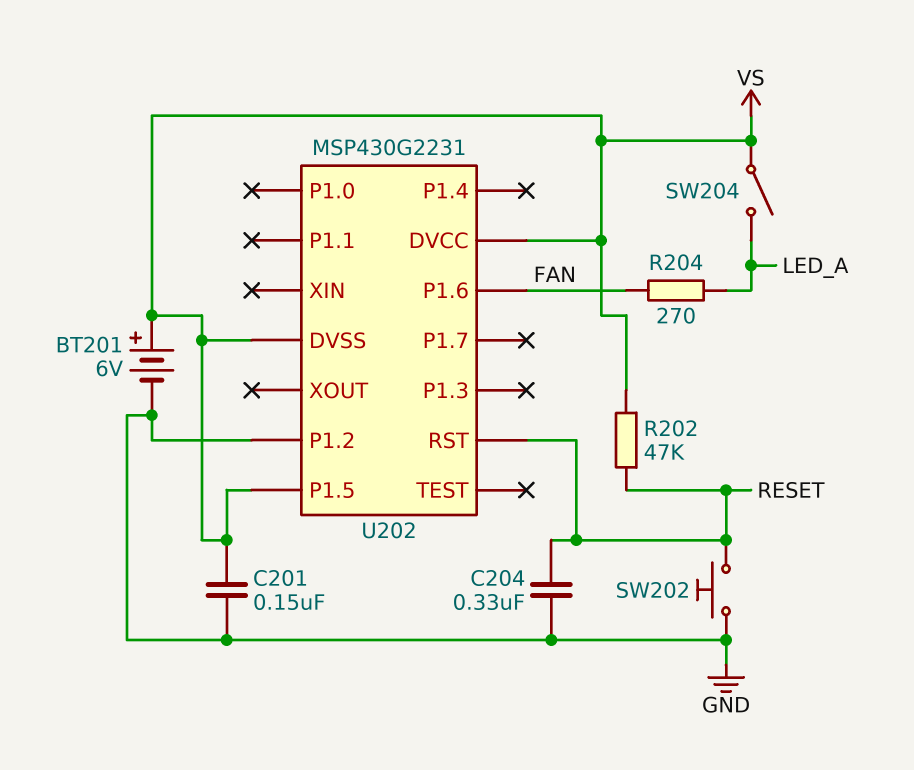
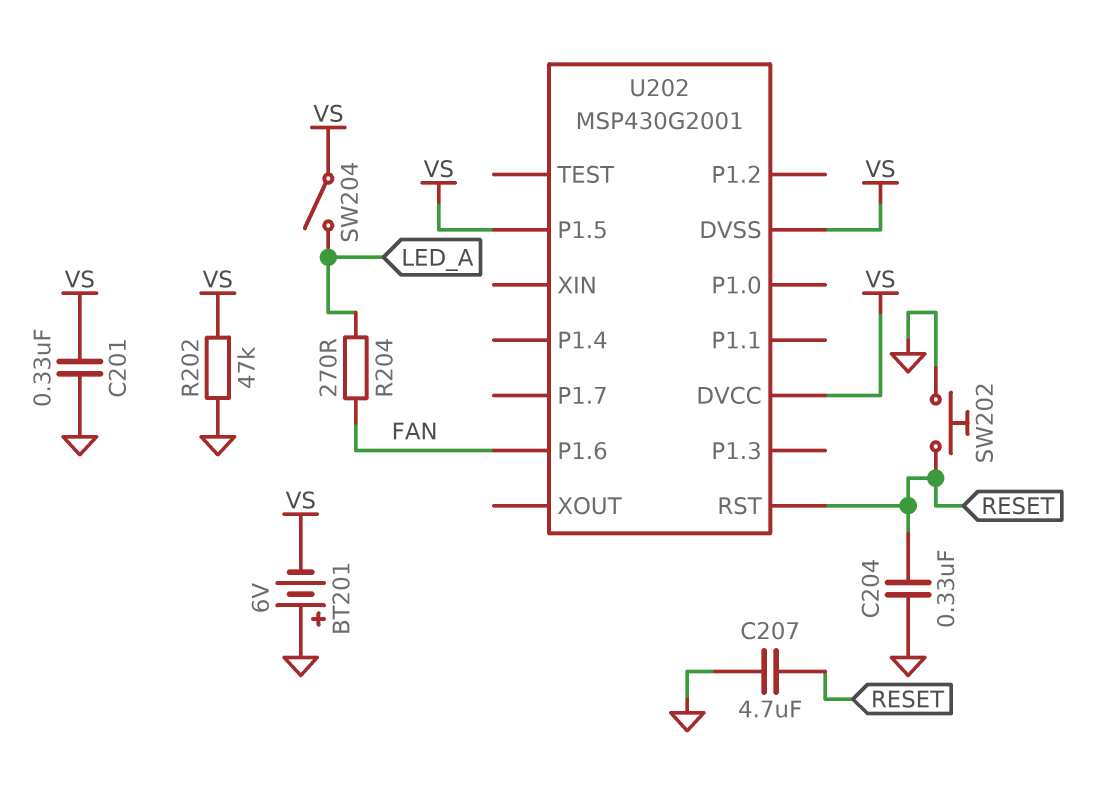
BT201: 6V (plus VS, minus GND) -> 6V (plus GND, minus VS)
C201: 150nF (GND, VS) -> 330nF (GND, VS)
C207: none -> 4.7uF (GND, RESET)
R202: 47k (RESET, VS) -> 47k (GND, VS)
U202: MSP430G2231 -> MSP430G2001
U202 pin P1.2: GND -> none

